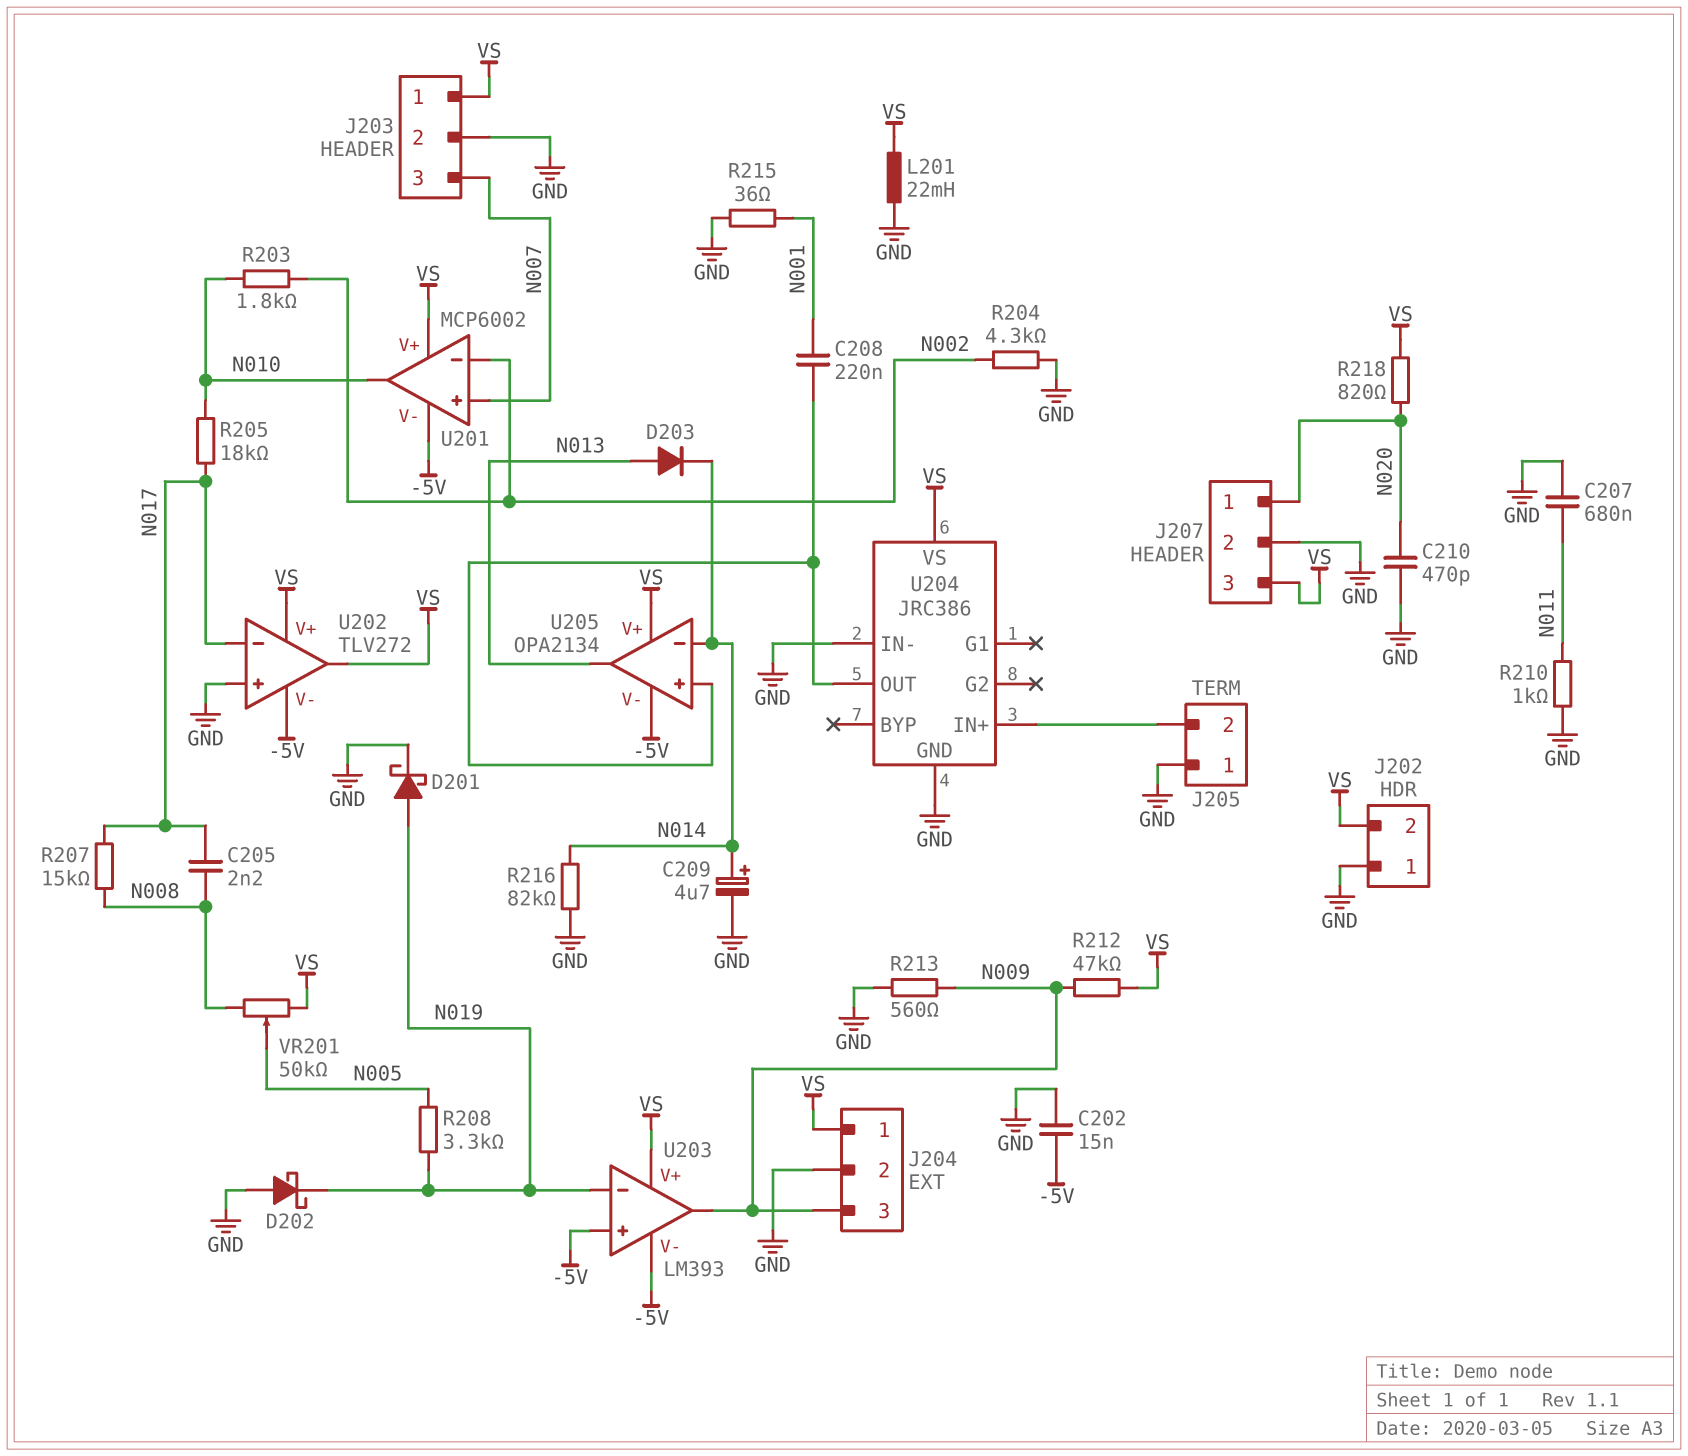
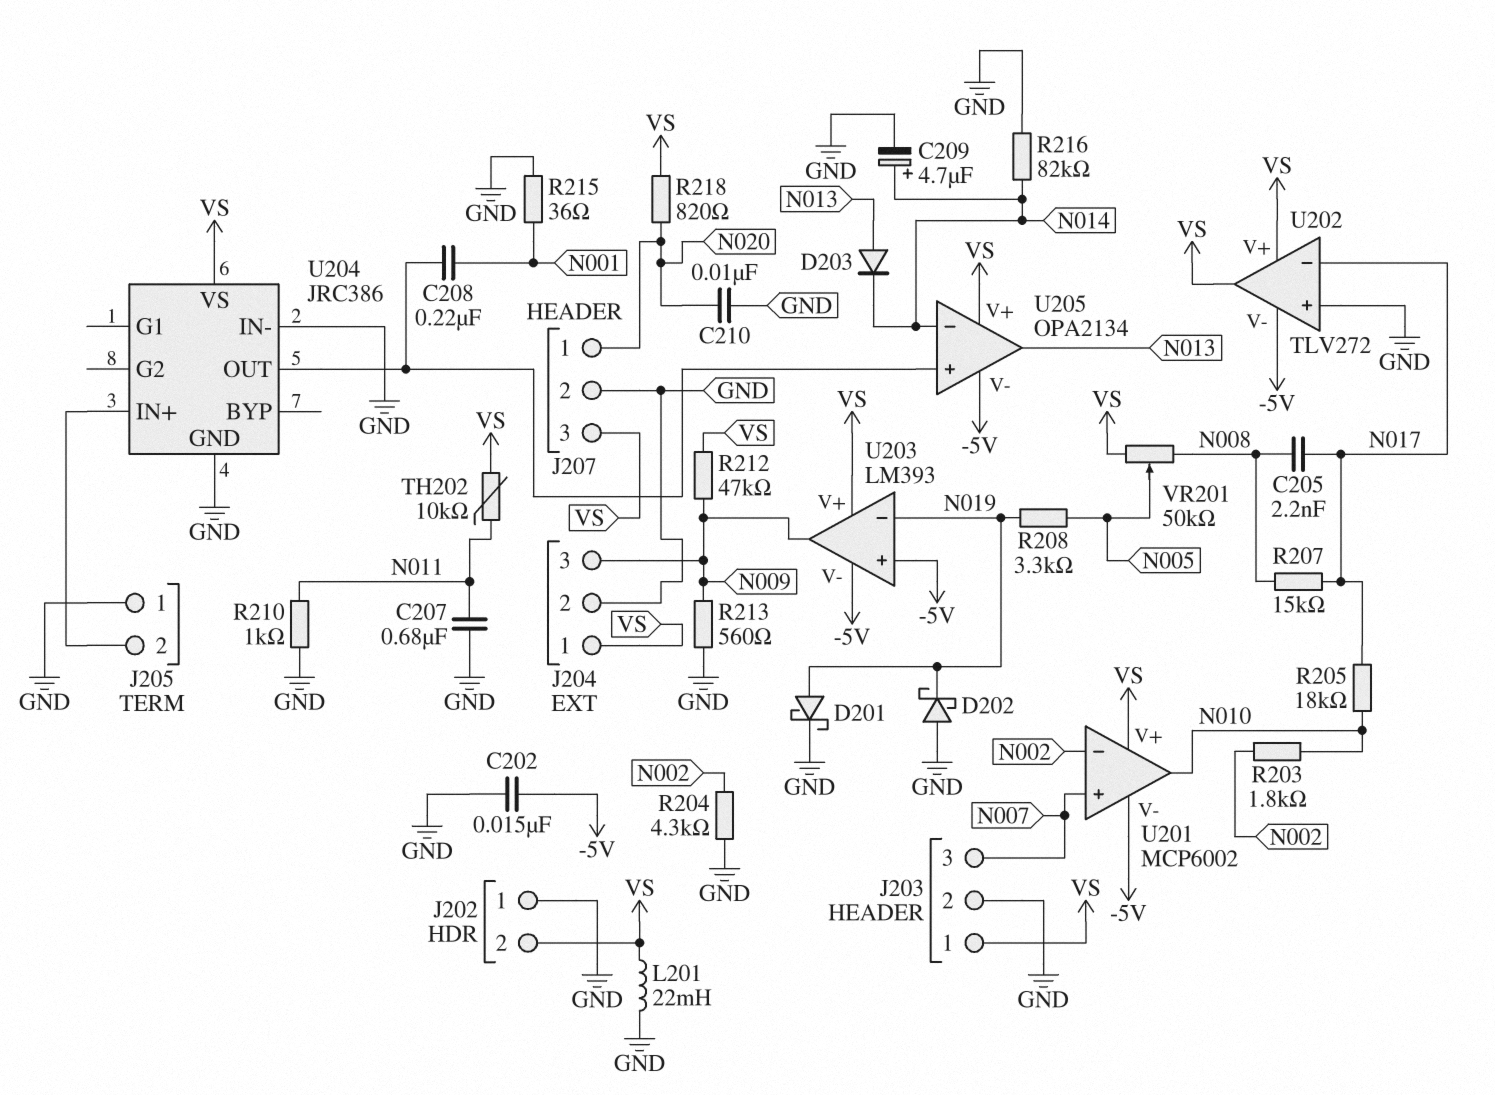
C210: 470pF (GND, N020) -> 10nF (GND, N020)
TH202: none -> 10k (N011, VS)

